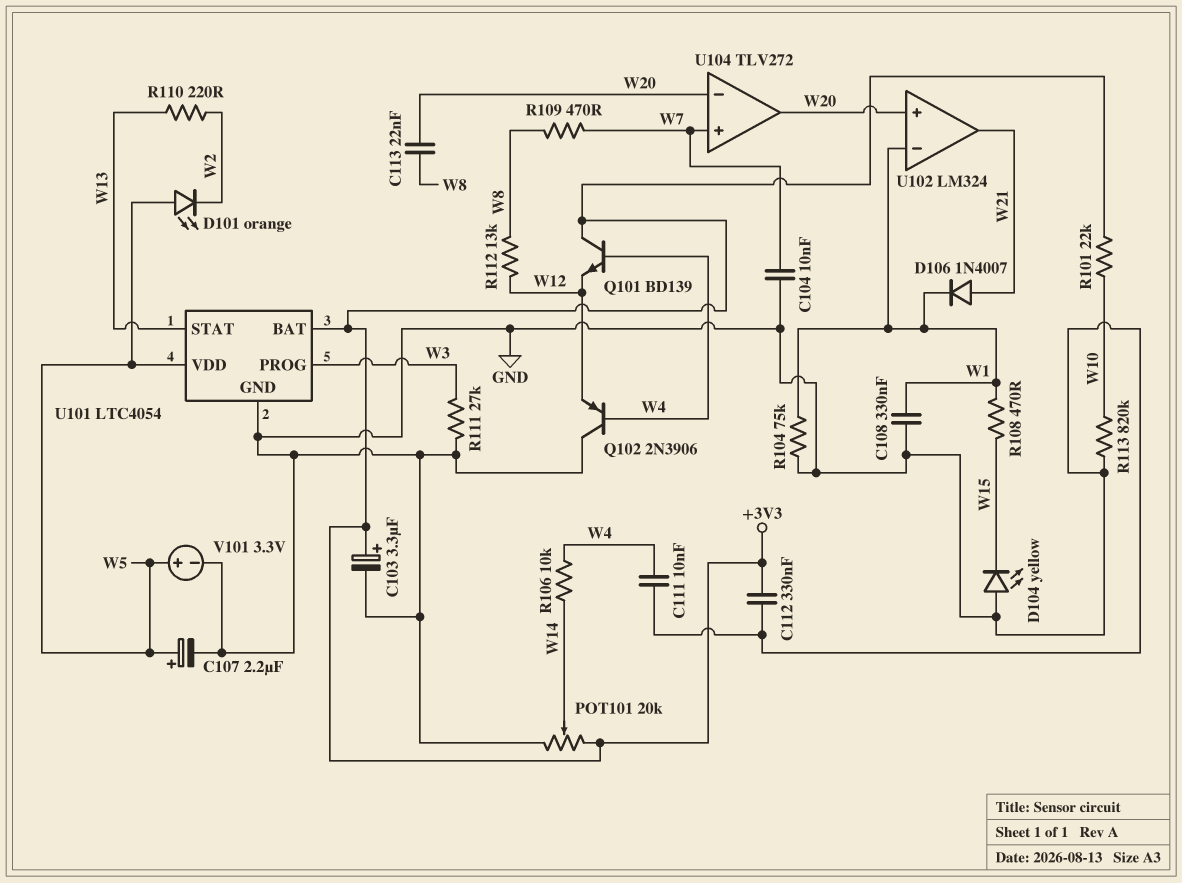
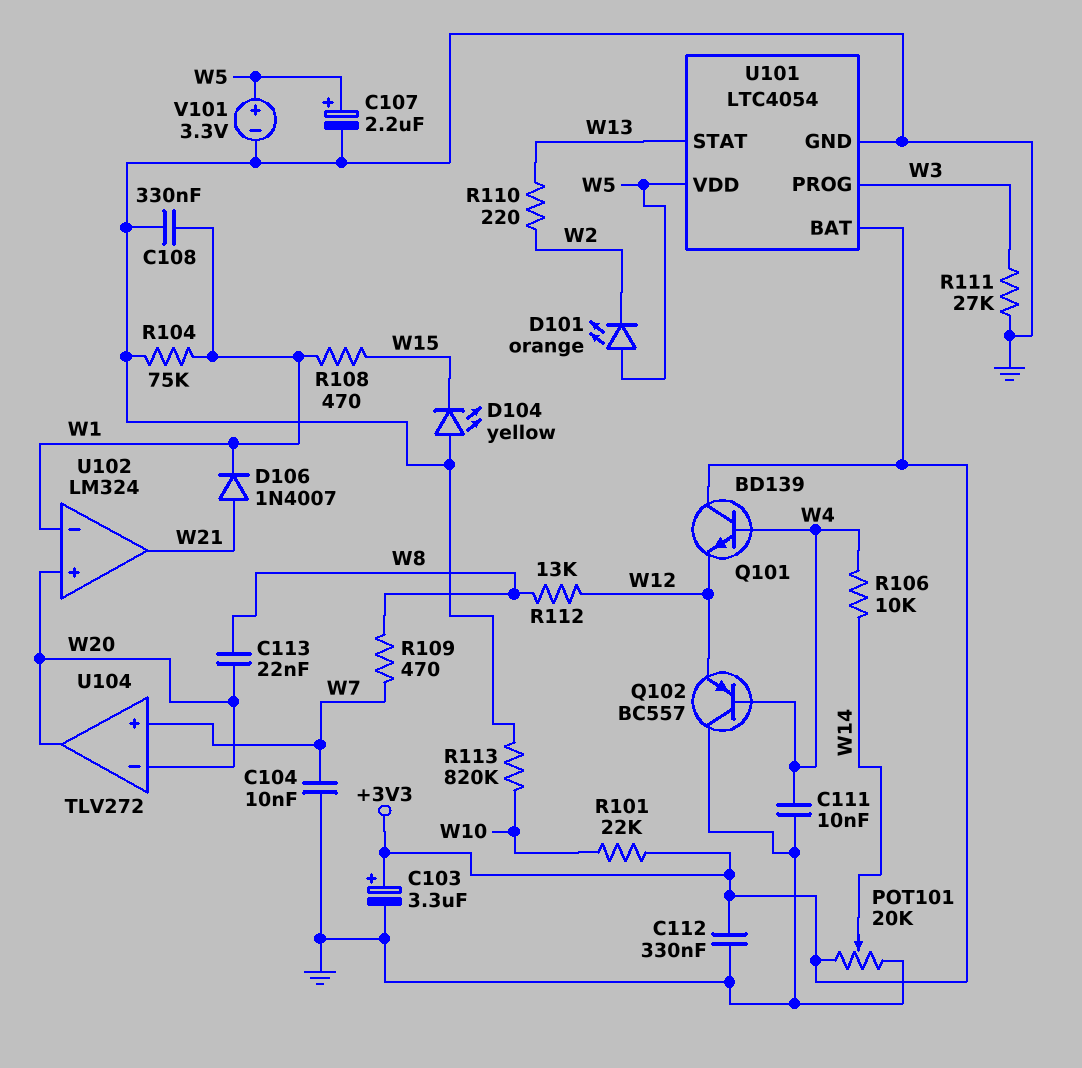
Q102: PNP 2N3906 (B W4, C GND, E W12) -> PNP BC557 (B W4, C GND, E W12)

